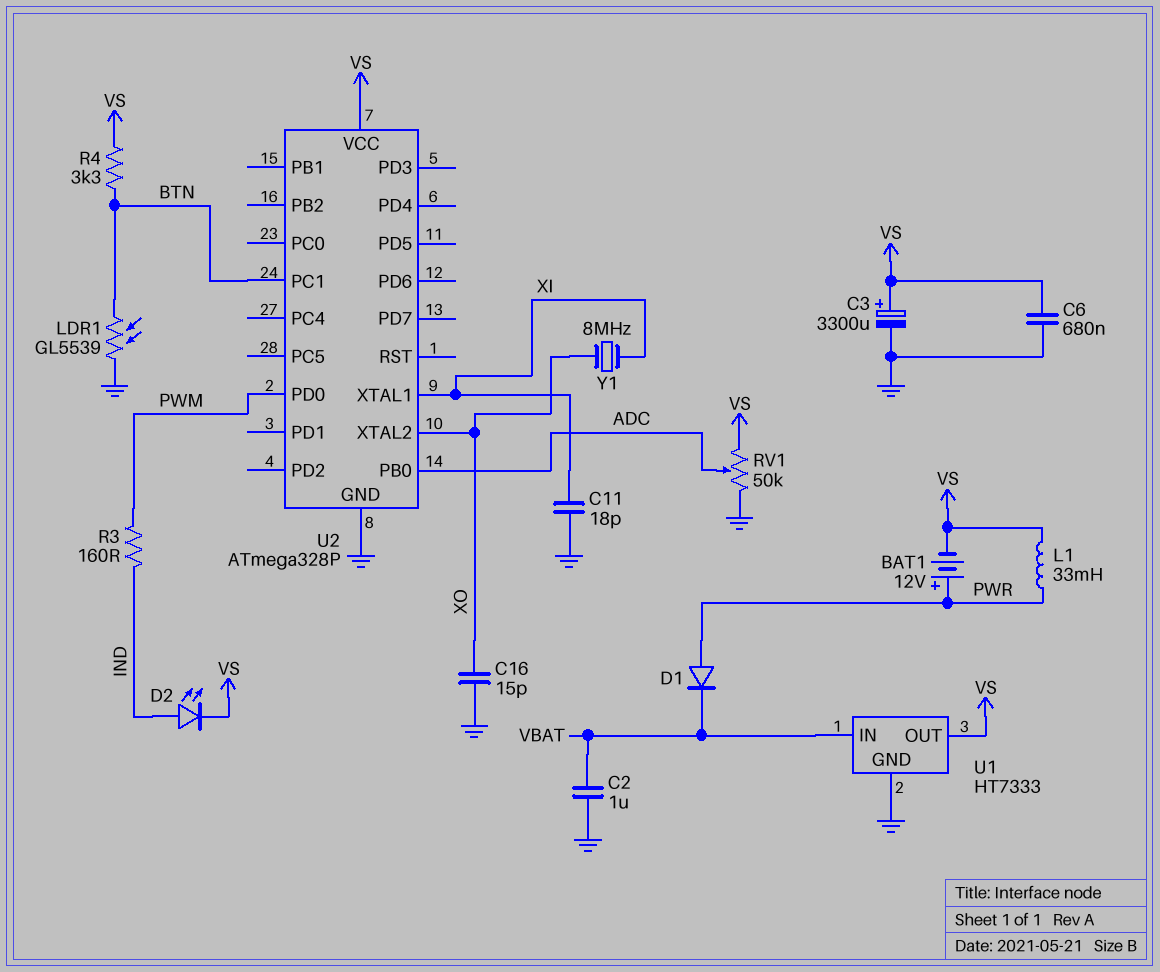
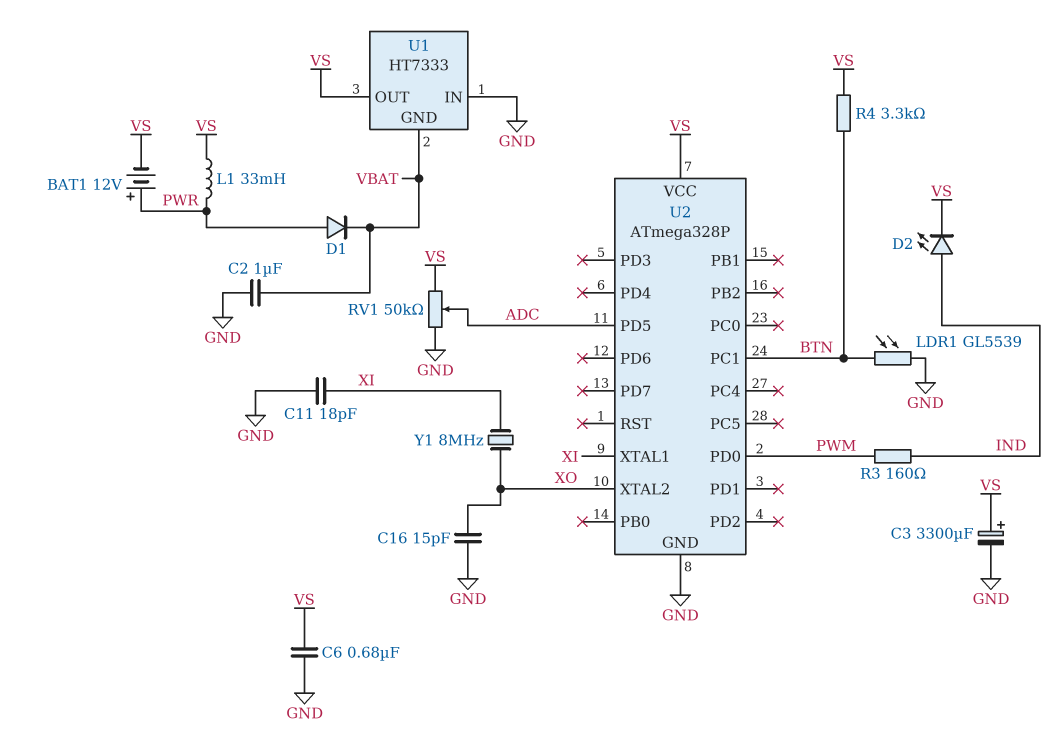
U1 pin GND: GND -> VBAT
U1 pin IN: VBAT -> GND
U2 pin PB0: ADC -> none
U2 pin PD5: none -> ADC

